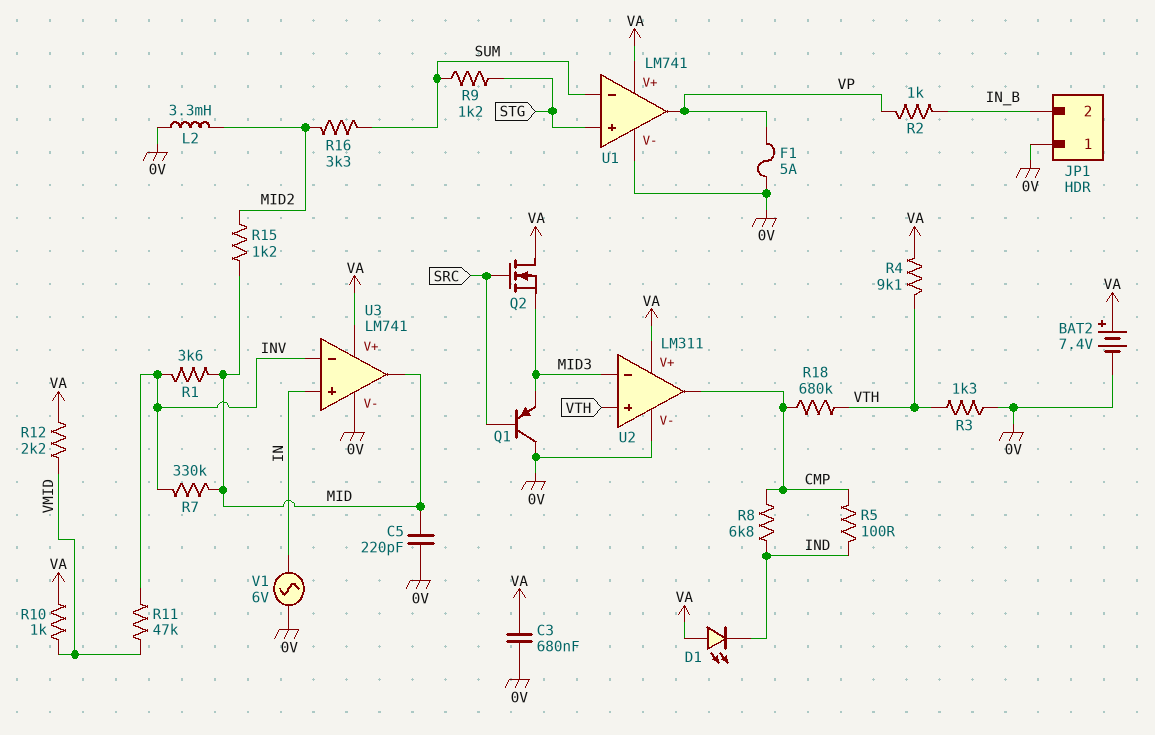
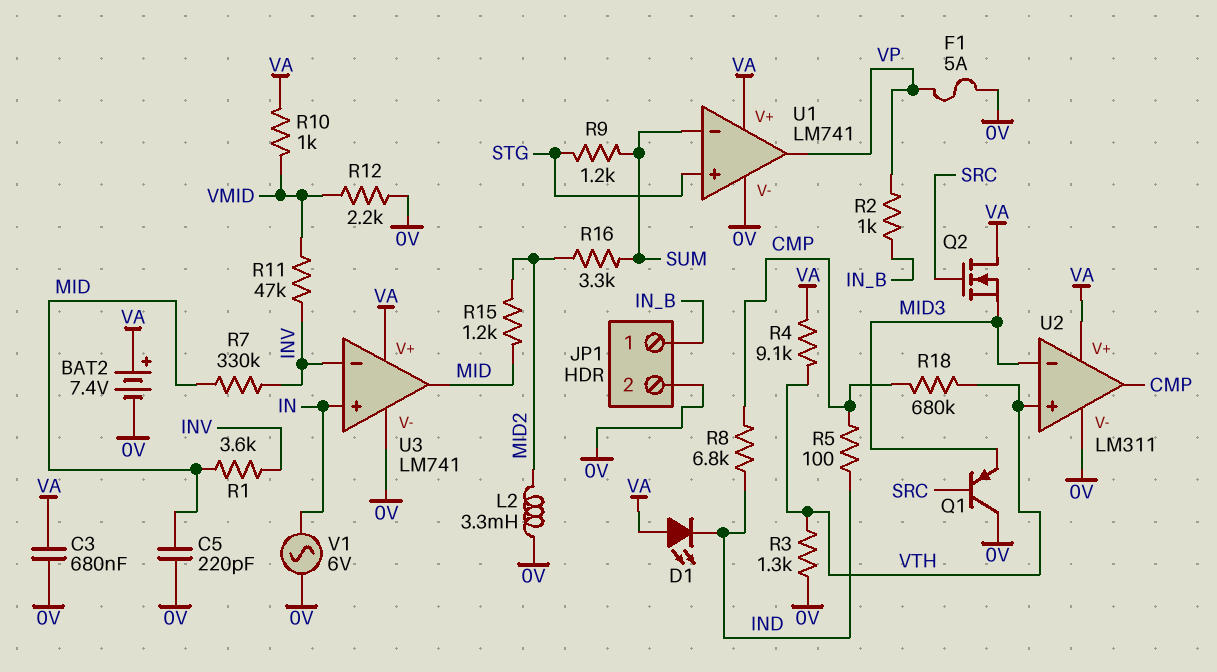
JP1 pin 1: 0V -> IN_B
JP1 pin 2: IN_B -> 0V
R12: 2.2k (VA, VMID) -> 2.2k (0V, VMID)

